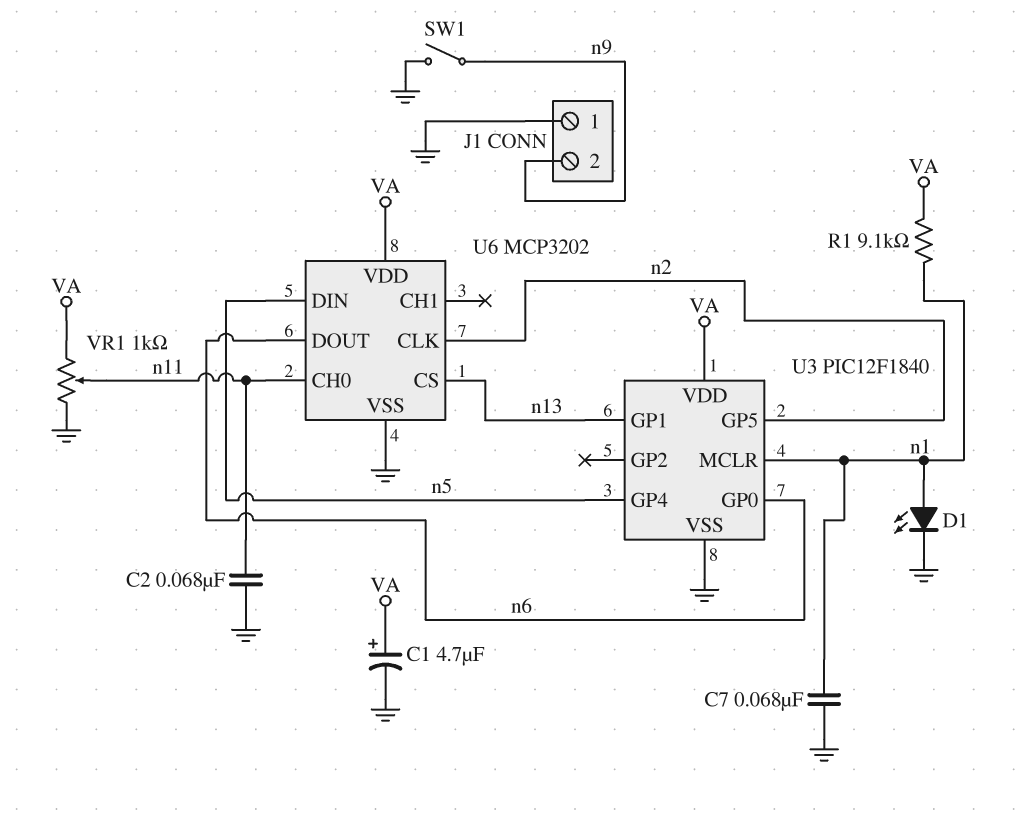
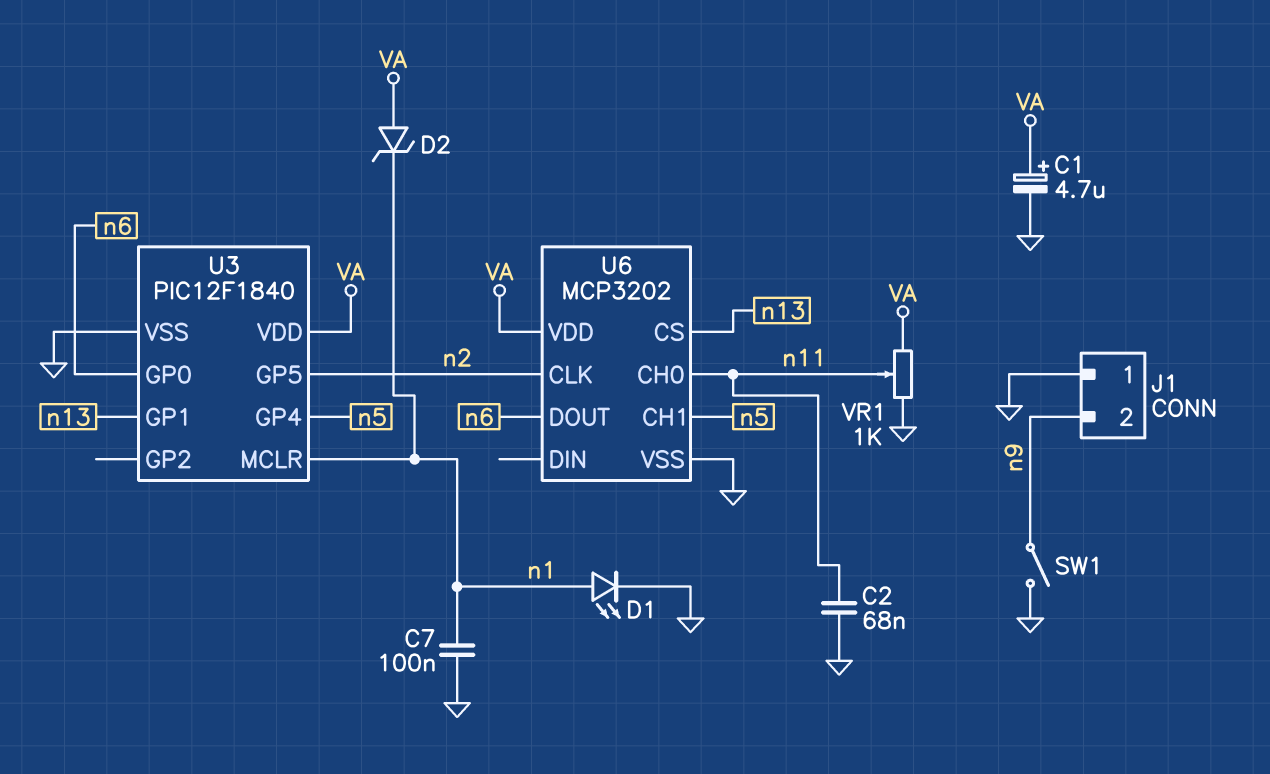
C7: 68nF (GND, n1) -> 100nF (GND, n1)
D2: none -> zener (A VA, K n1)
R1: 9.1k (VA, n1) -> none
U6 pin CH1: none -> n5
U6 pin DIN: n5 -> none

